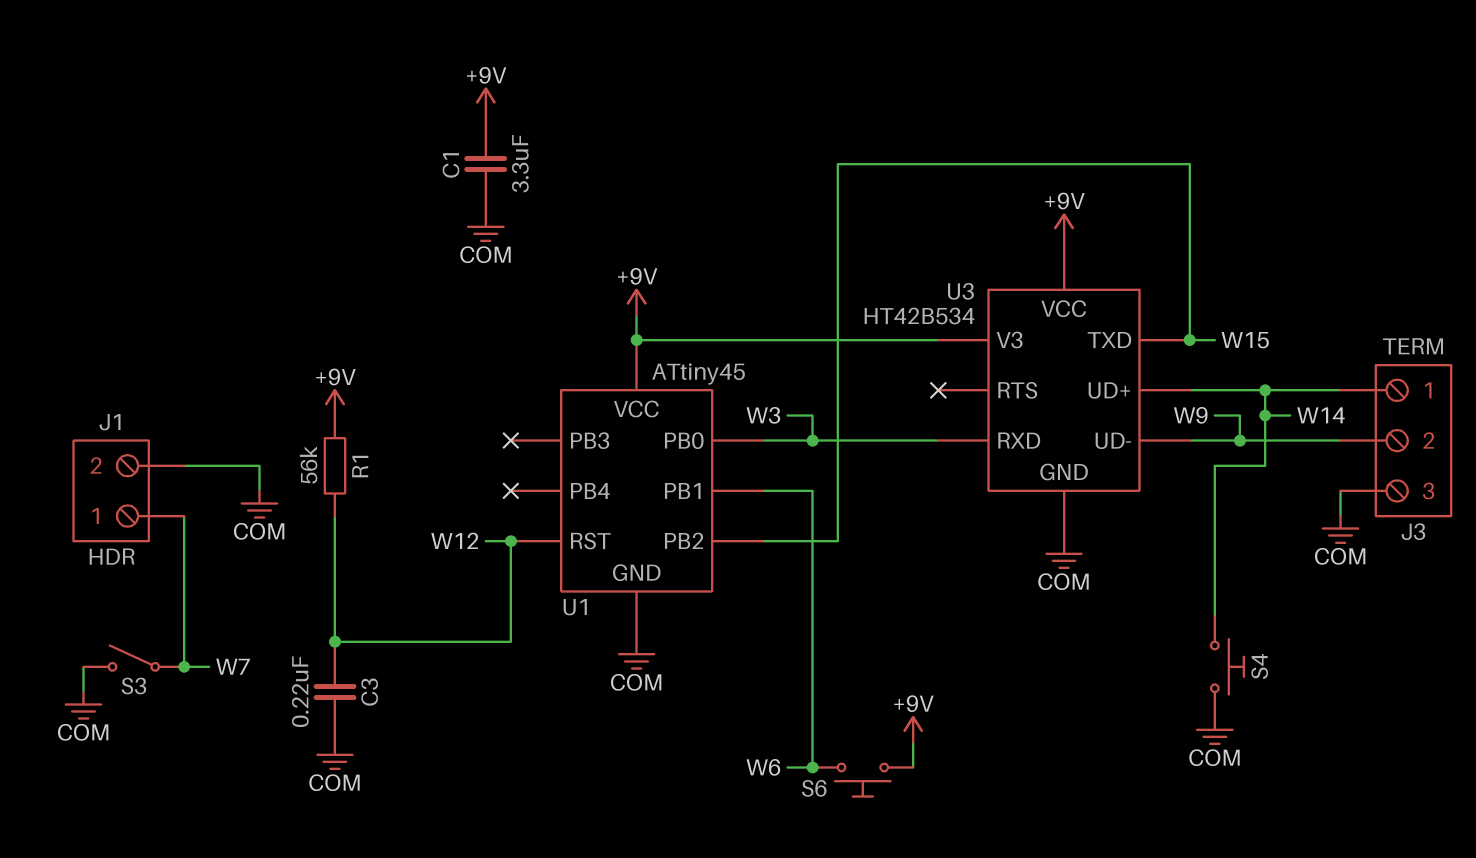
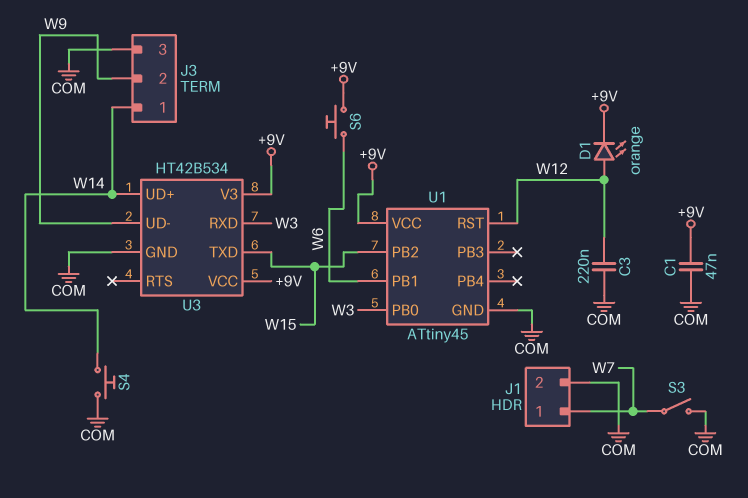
C1: 3.3uF (+9V, COM) -> 47nF (+9V, COM)
D1: none -> LED orange (A W12, K +9V)
R1: 56k (+9V, W12) -> none

